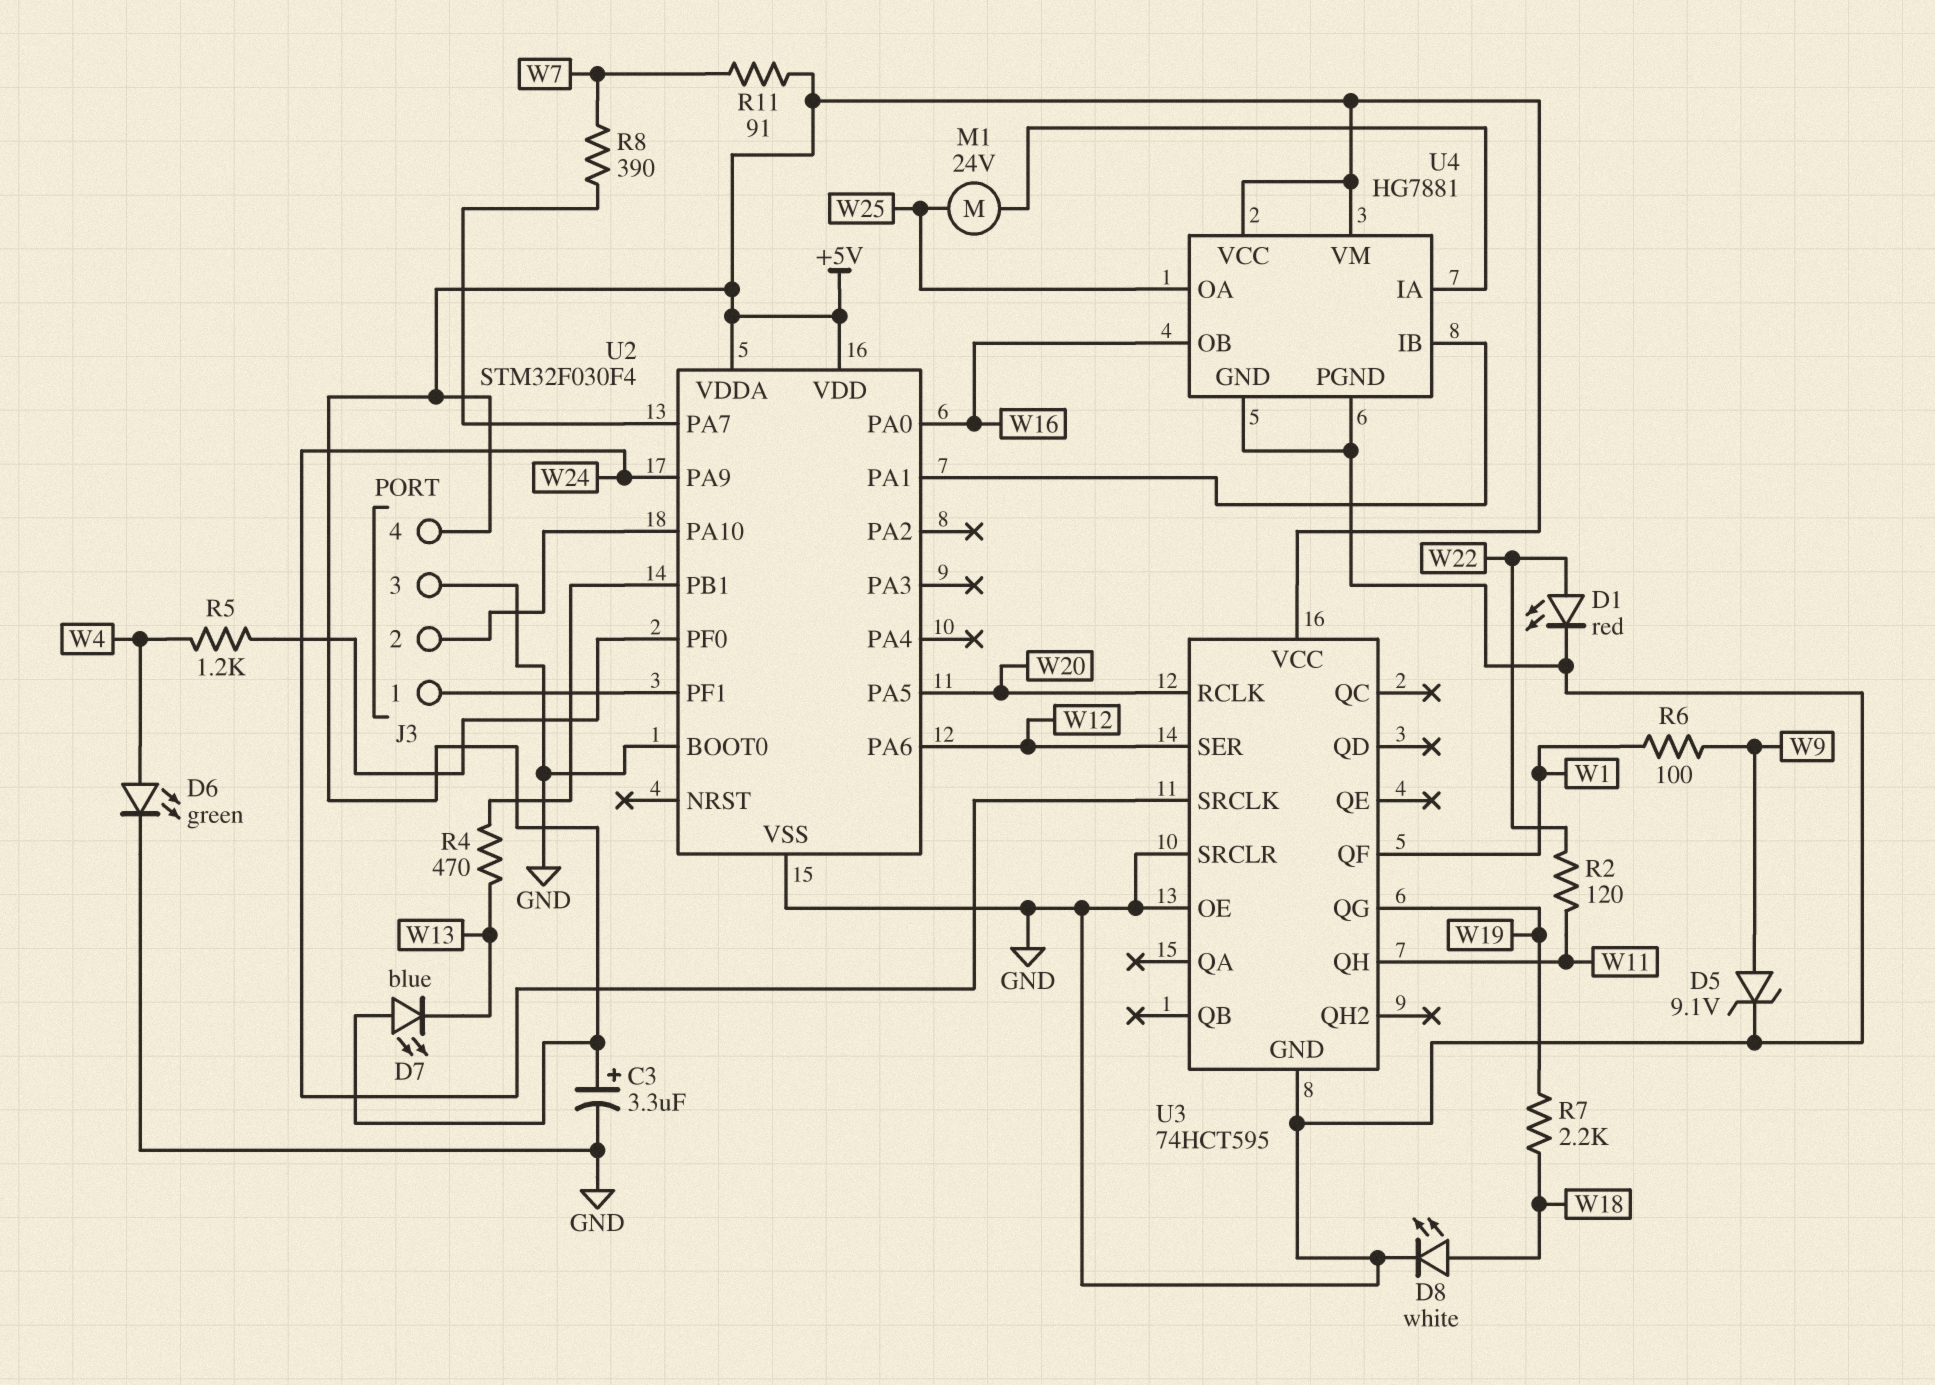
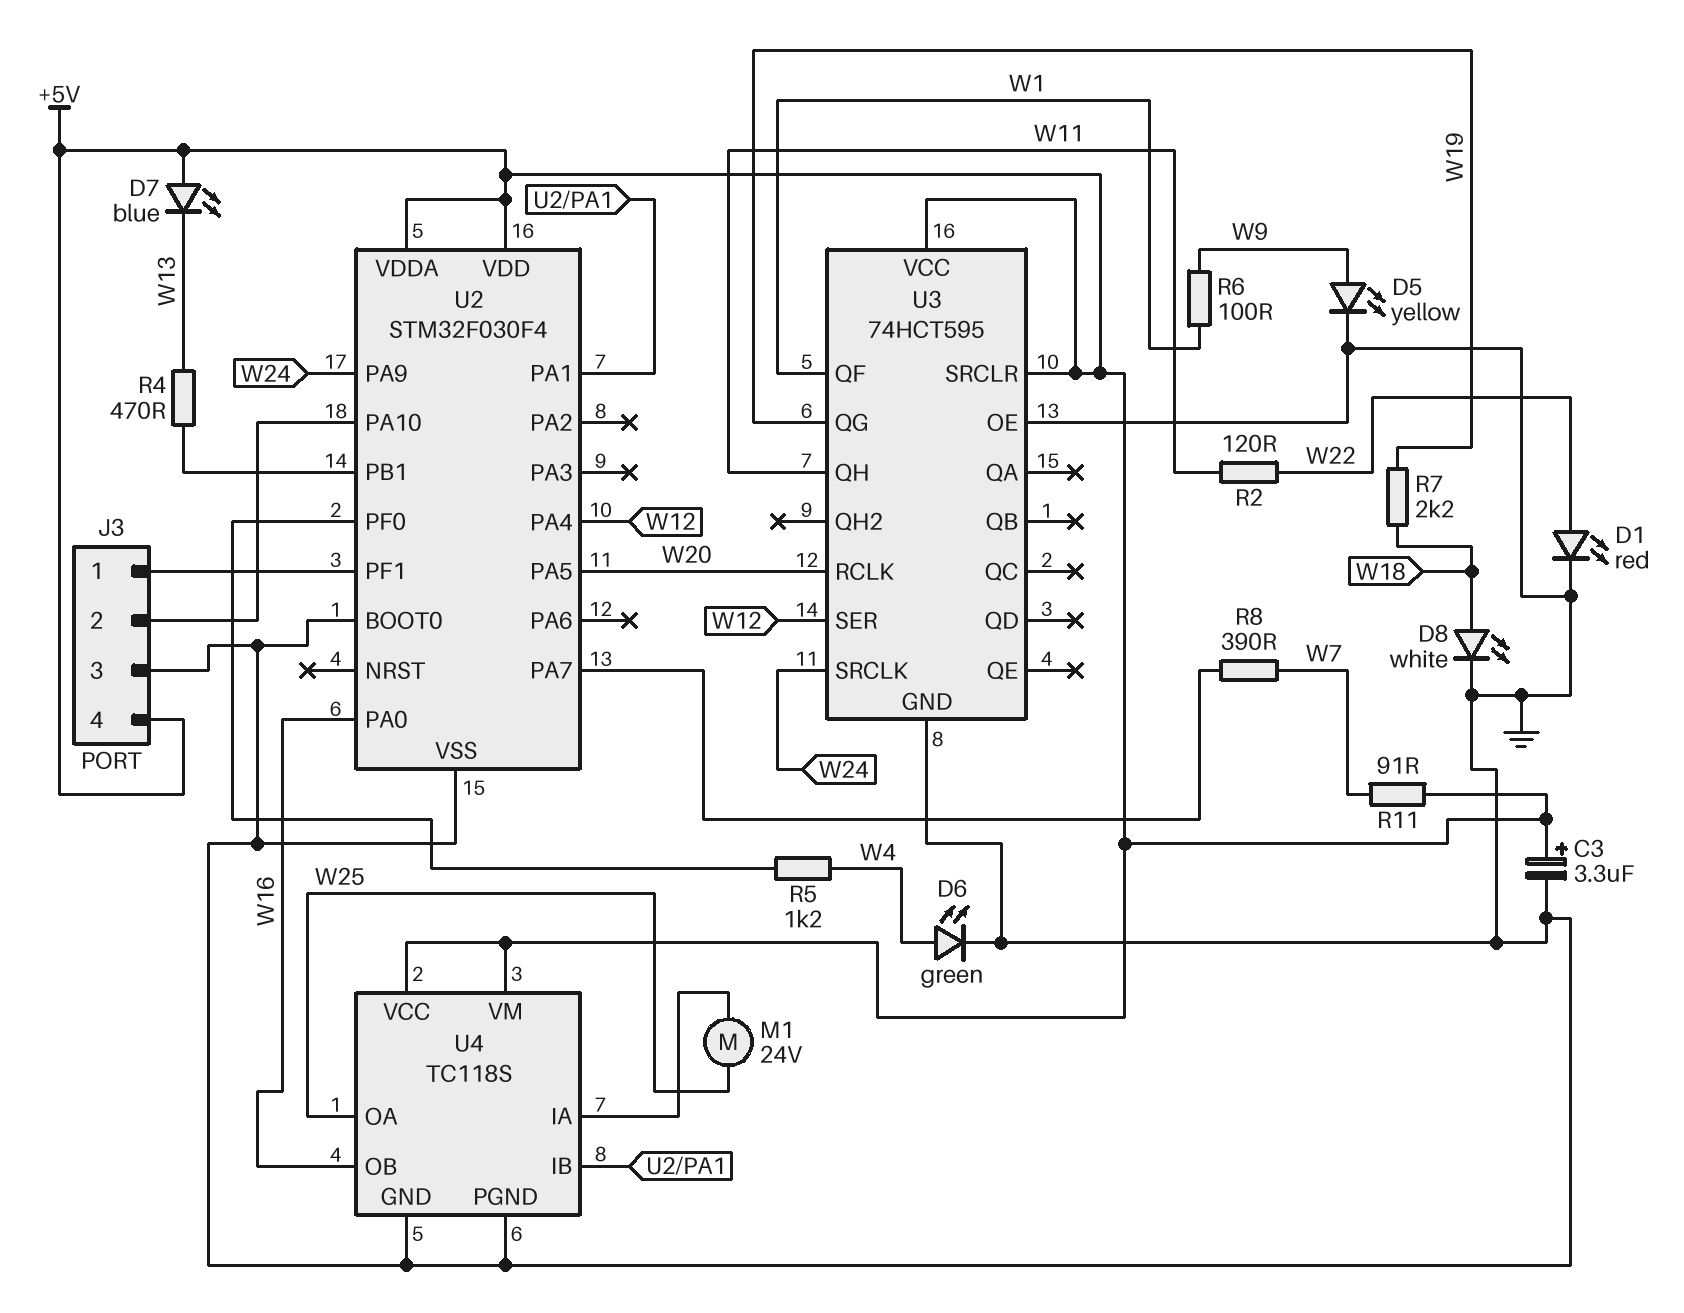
D5: zener 9.1V (A W9, K GND) -> LED yellow (A W9, K GND)
U2 pin PA4: none -> W12
U2 pin PA6: W12 -> none
U3 pin SRCLR: GND -> +5V
U4: HG7881 -> TC118S

